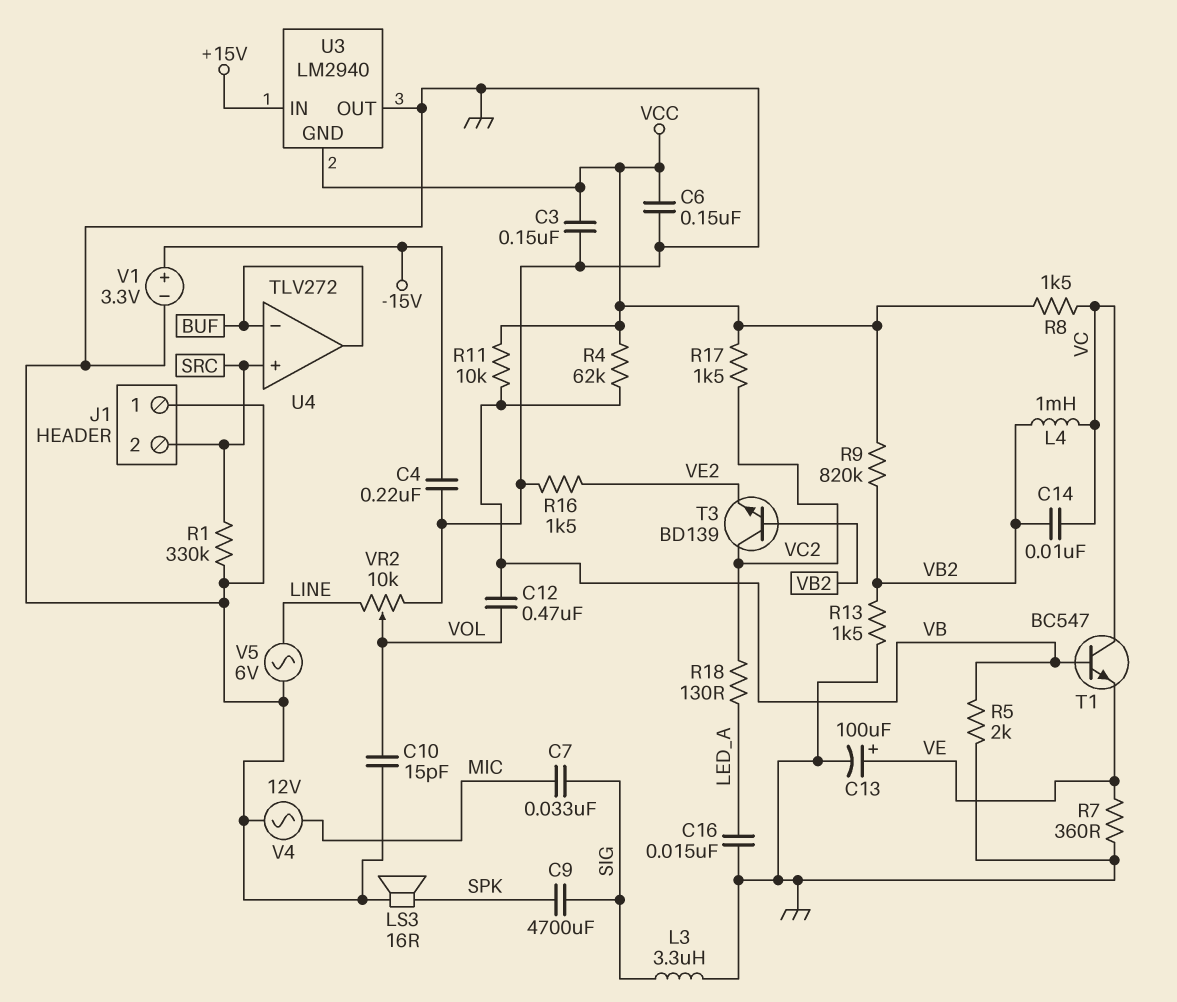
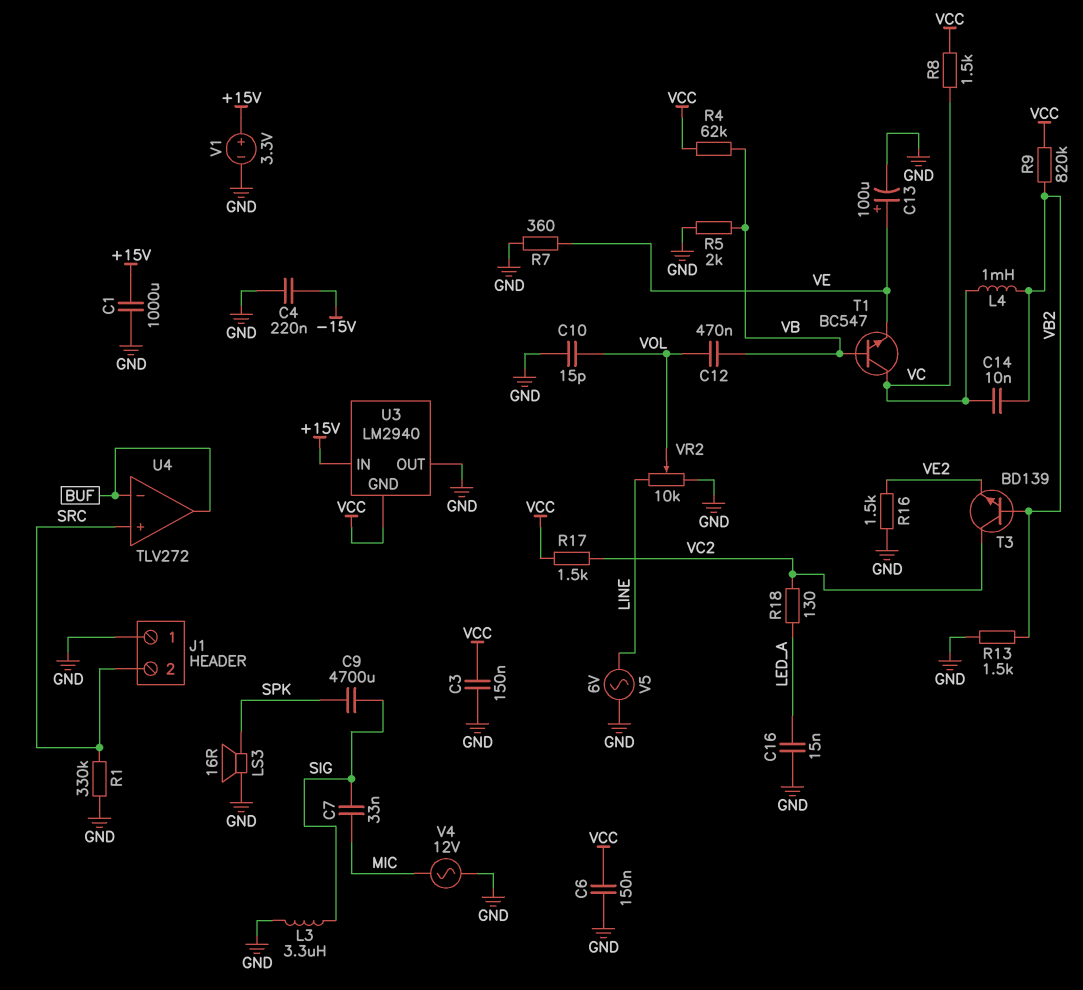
C1: none -> 1000uF (+15V, GND)
R11: 10k (VB, VCC) -> none
V1: 3.3V (plus -15V, minus GND) -> 3.3V (plus +15V, minus GND)

